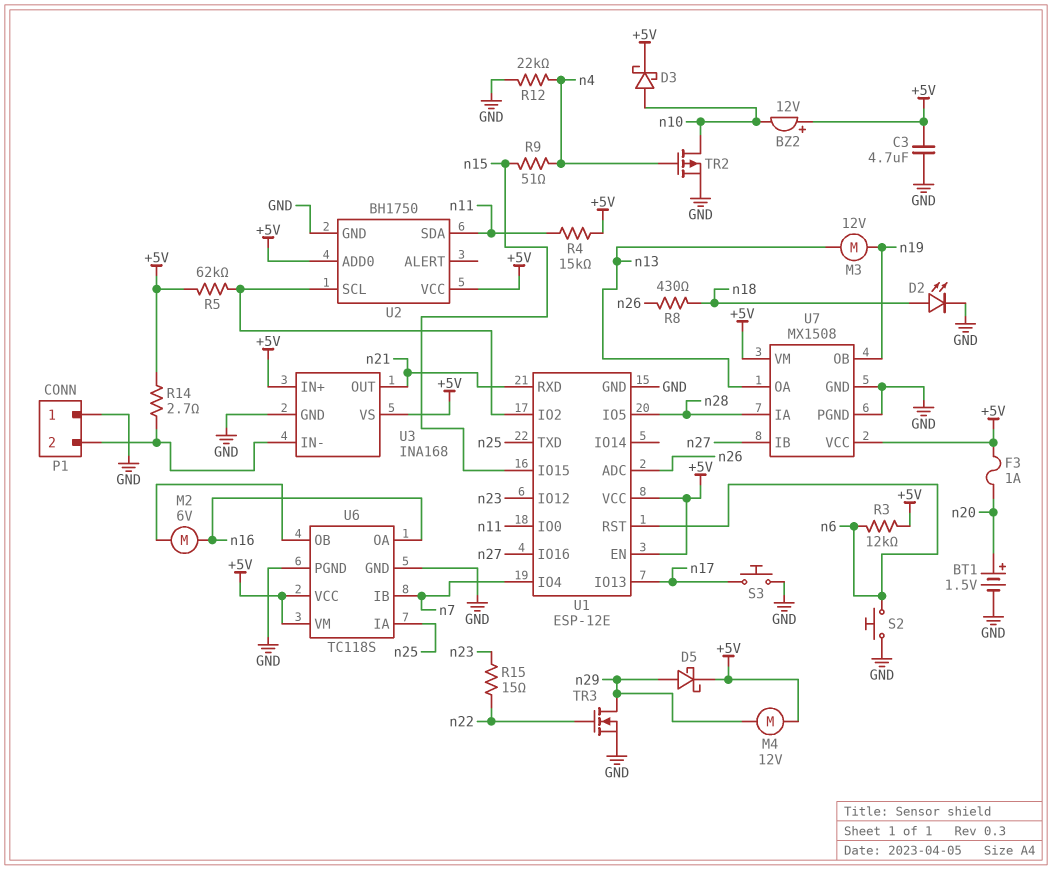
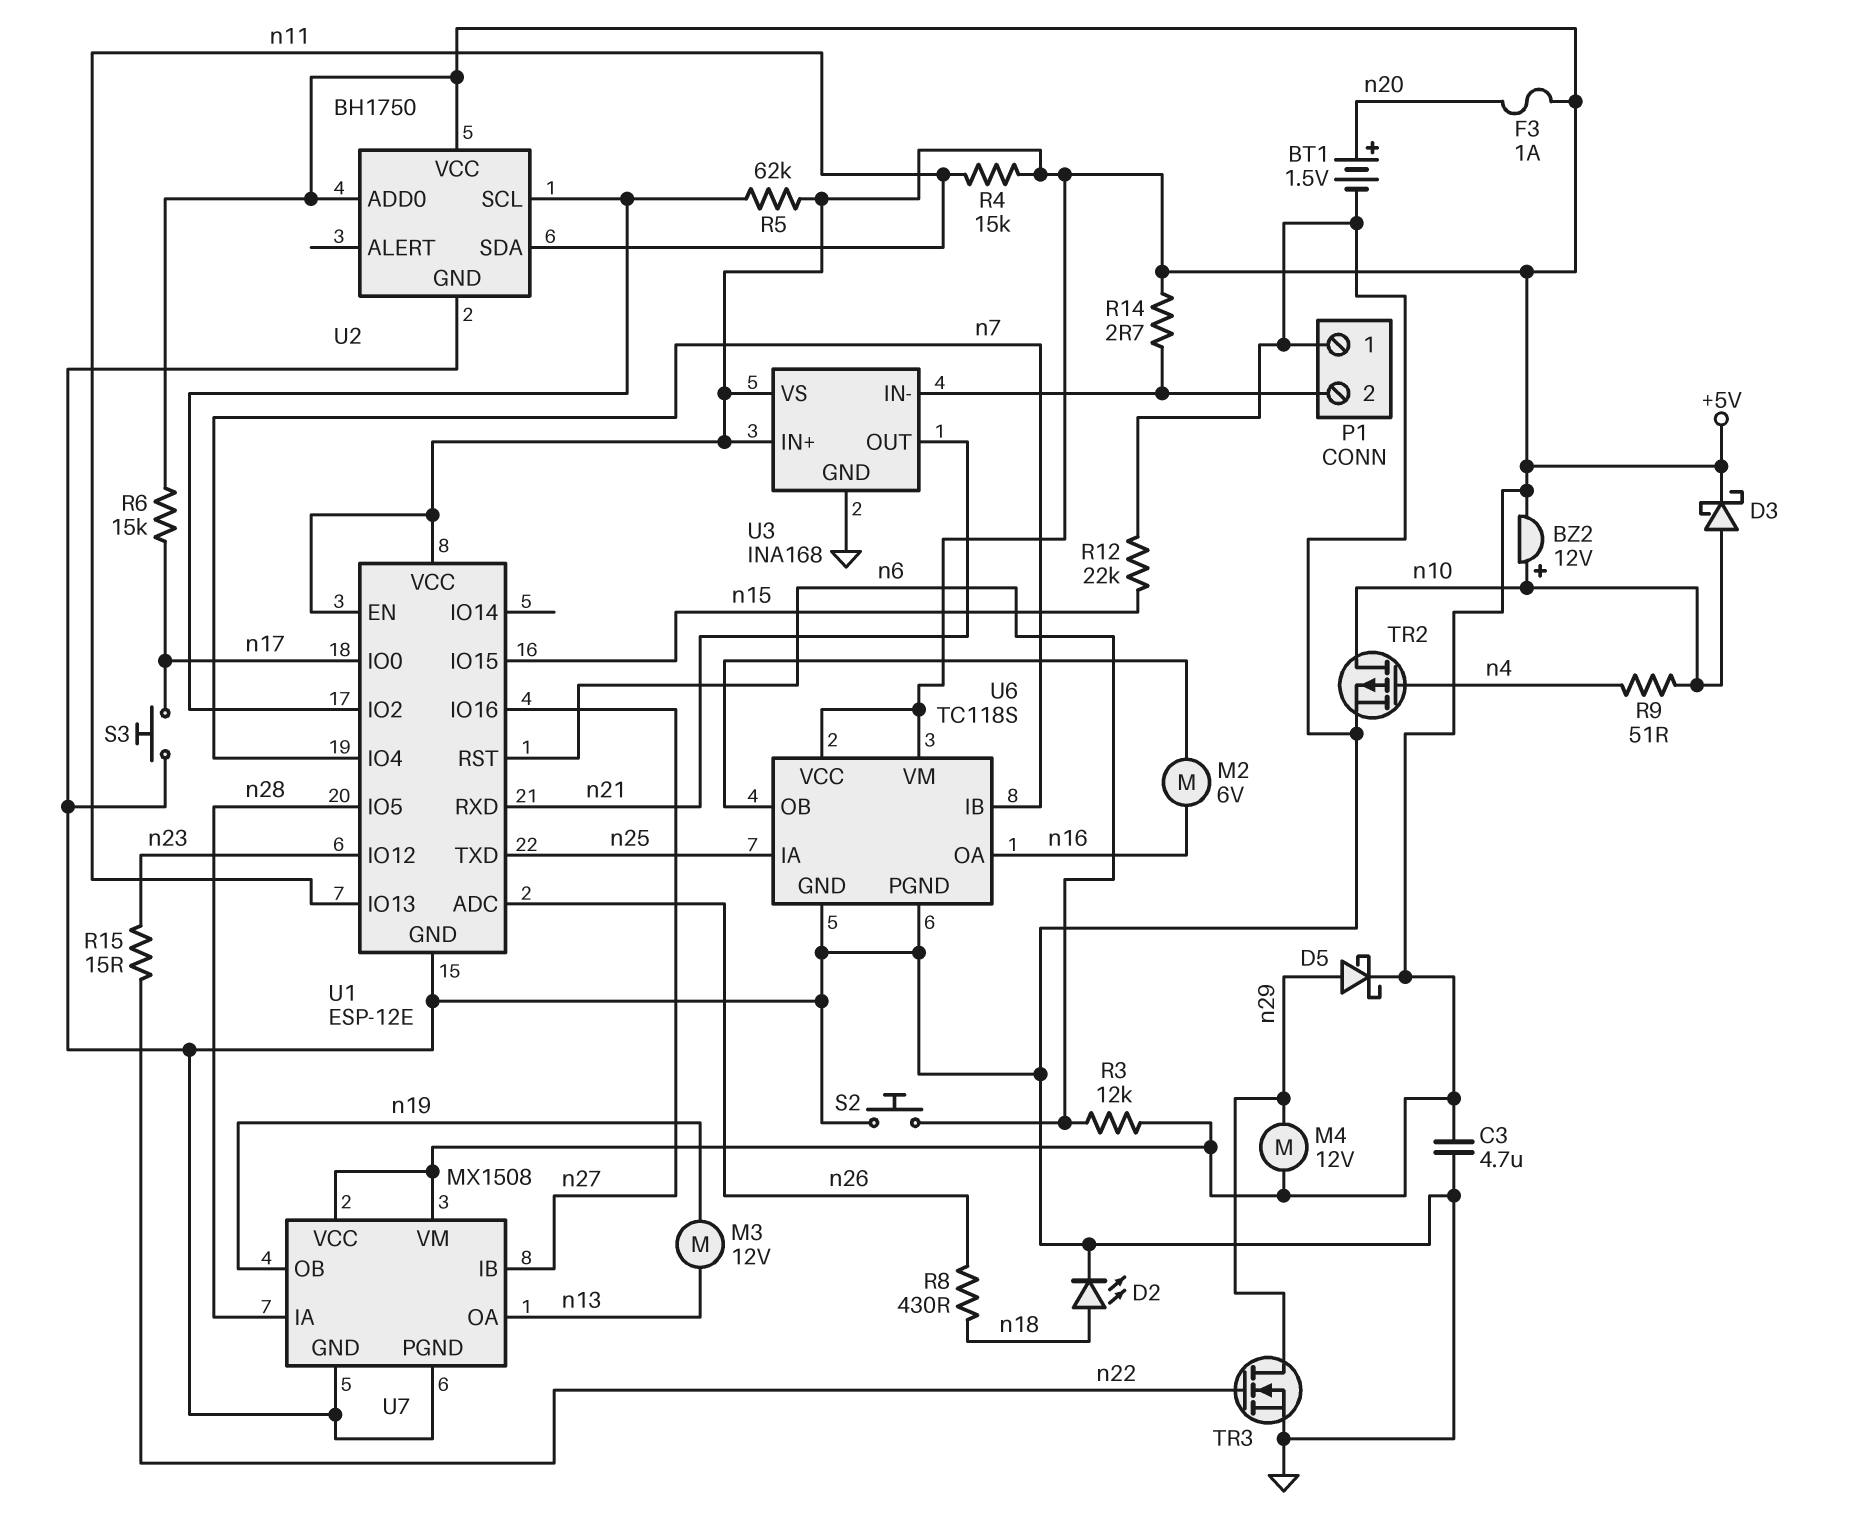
BZ2: buzzer 12V (plus +5V, minus n10) -> buzzer 12V (plus n10, minus +5V)
R6: none -> 15k (+5V, n17)
R9: 51 (n4, n15) -> 51 (n4, n10)
R12: 22k (GND, n4) -> 22k (GND, n15)
U1 pin IO0: n11 -> n17
U1 pin IO13: n17 -> n11

